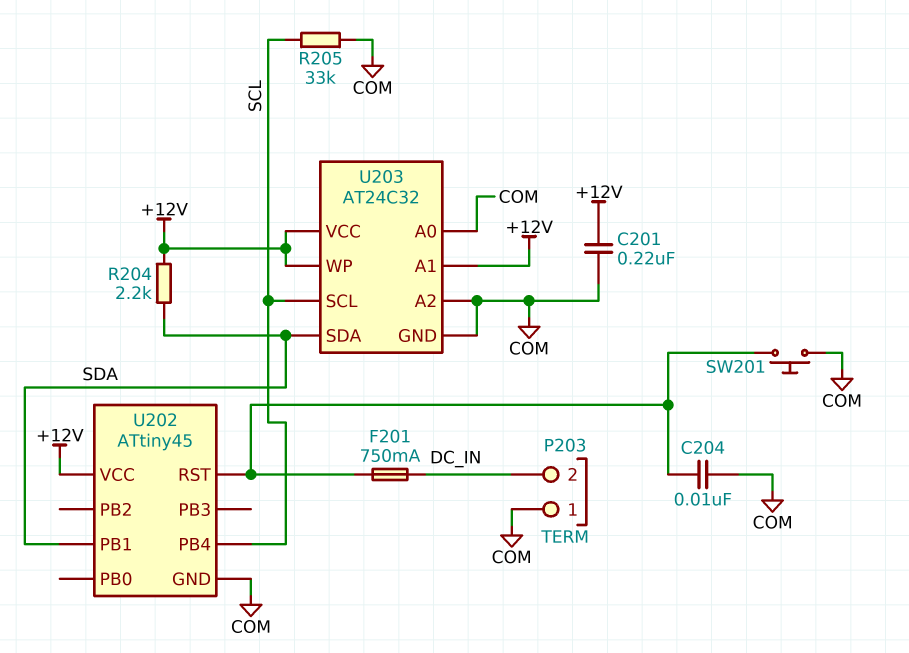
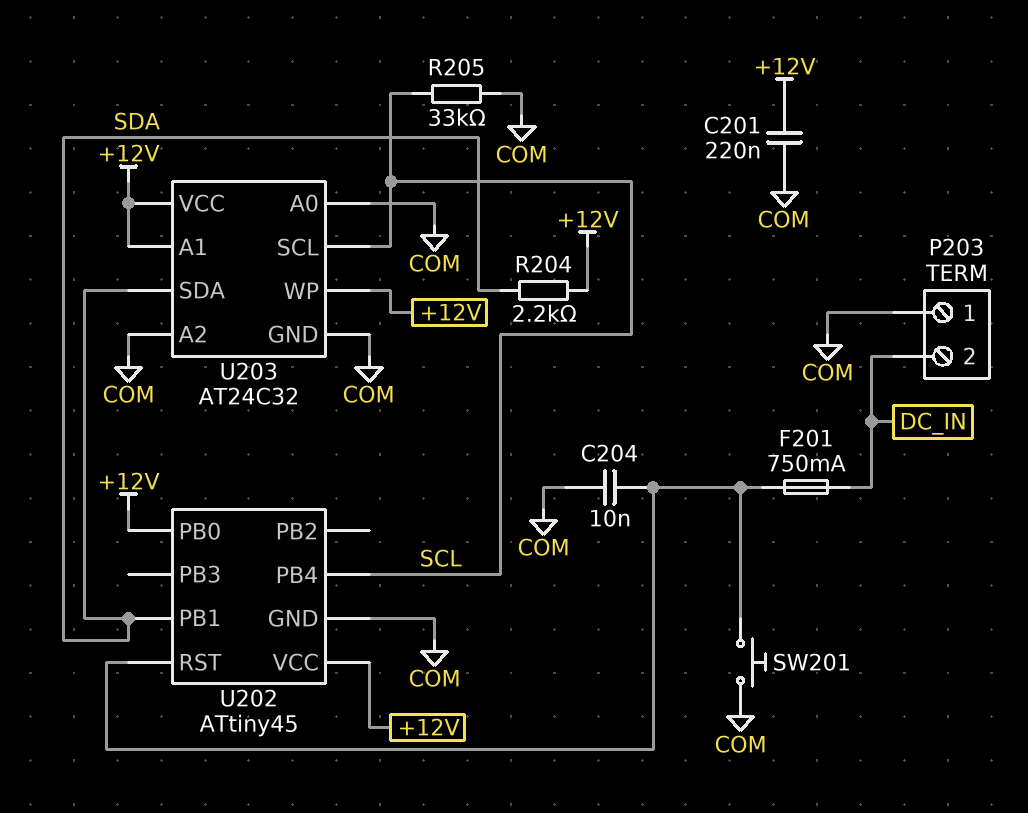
U202 pin PB0: none -> +12V

